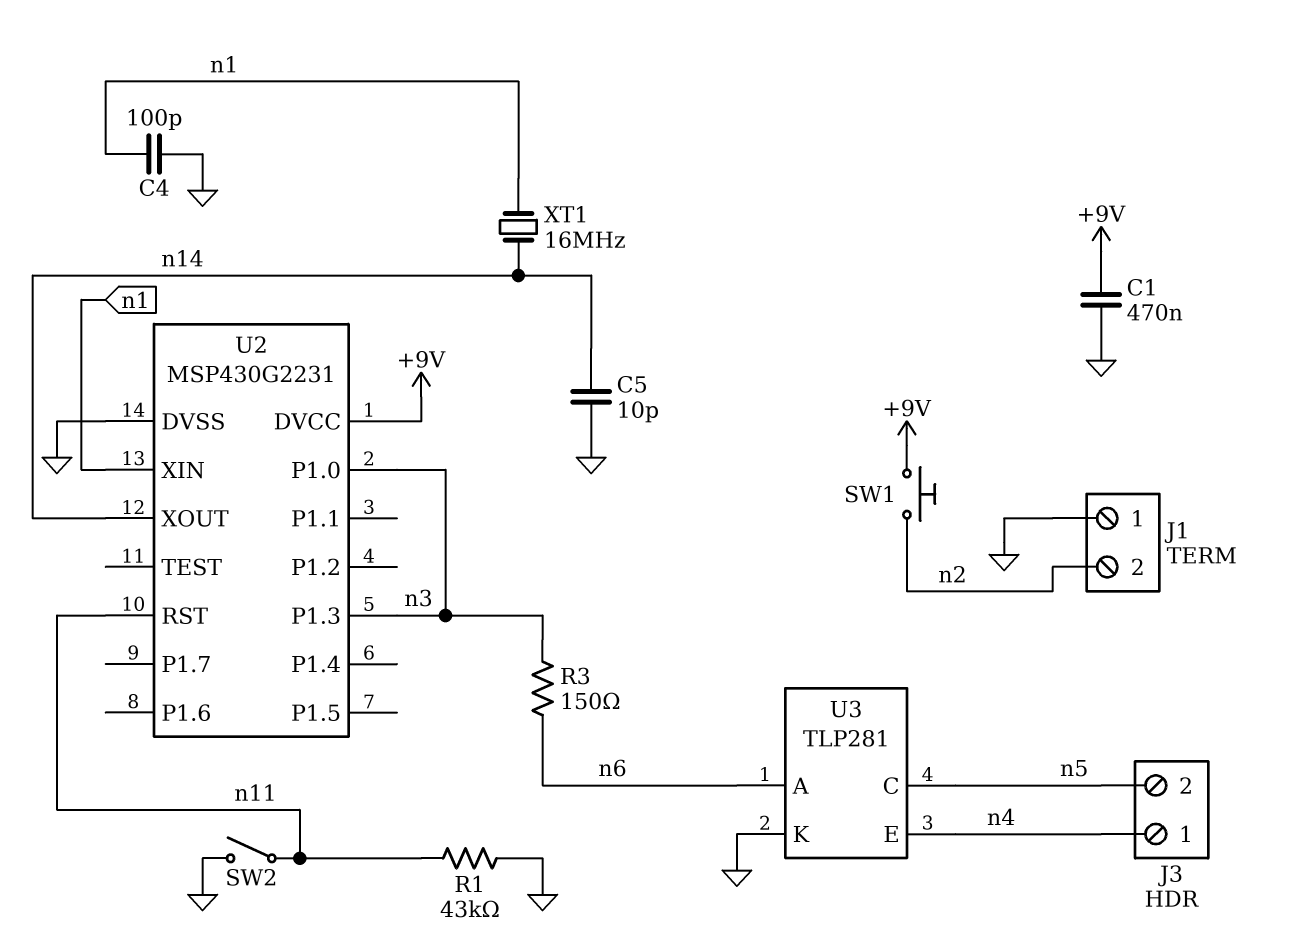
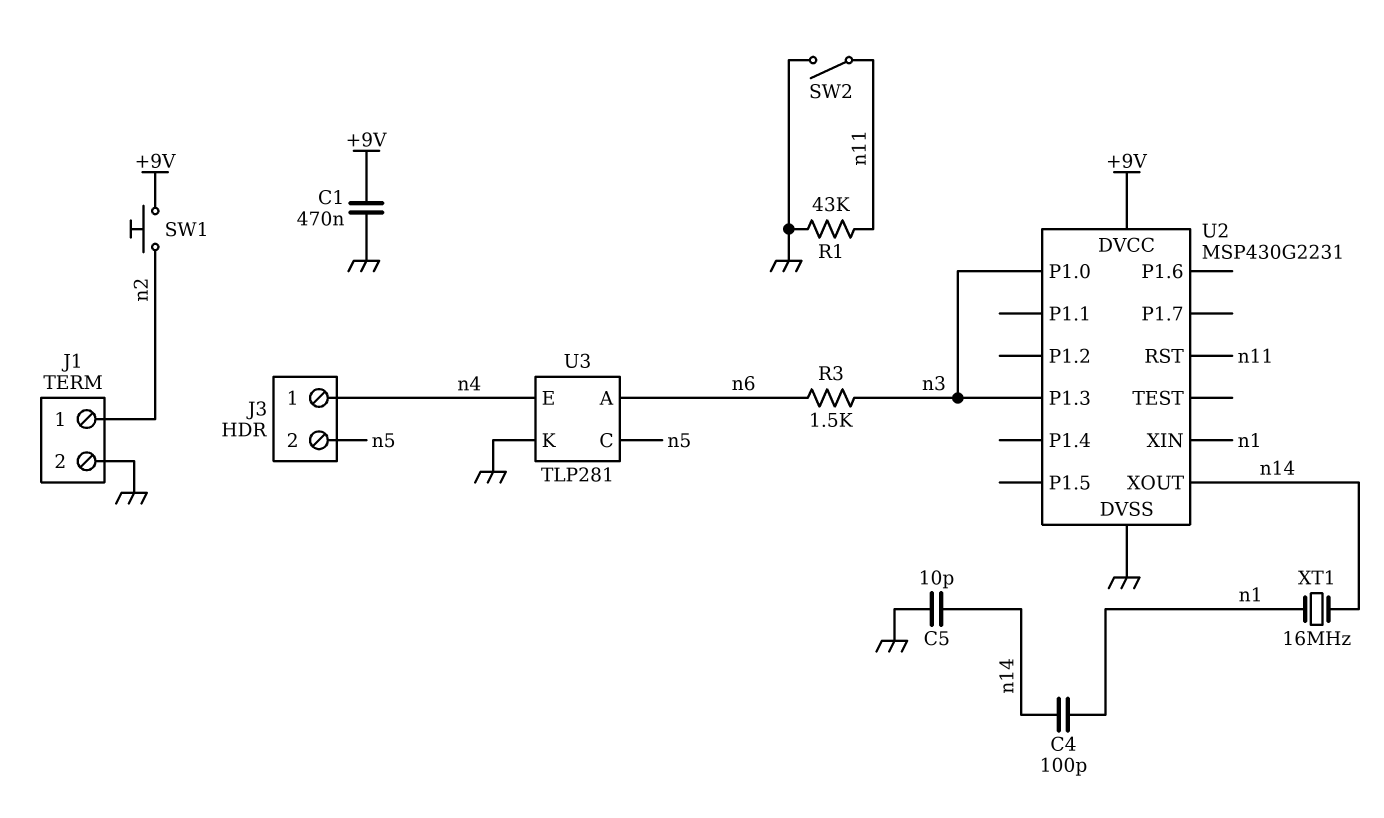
C4: 100pF (GND, n1) -> 100pF (n1, n14)
J1 pin 1: GND -> n2
J1 pin 2: n2 -> GND
R3: 150 (n3, n6) -> 1.5k (n3, n6)

